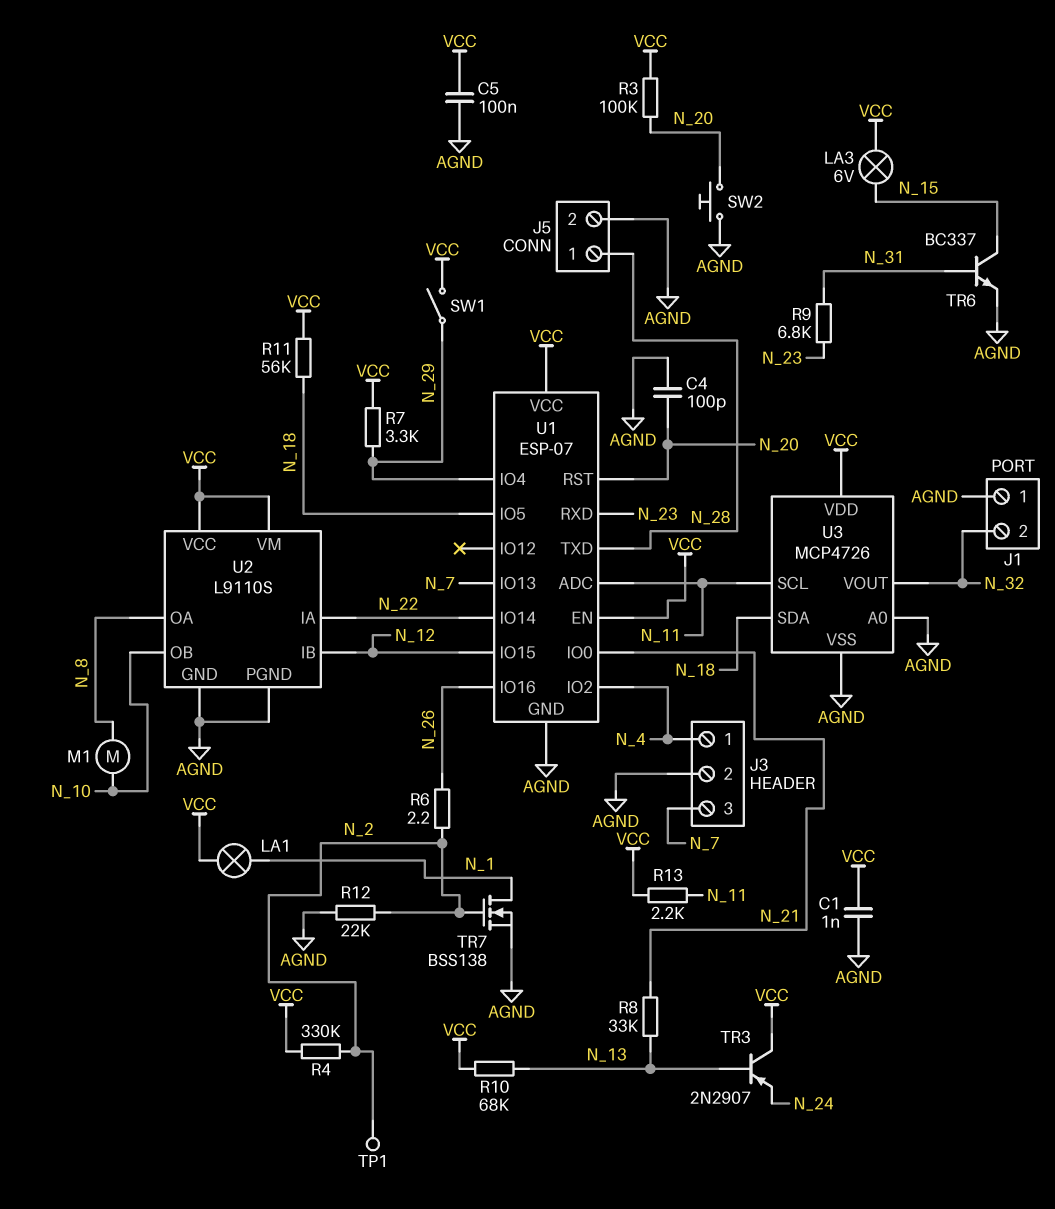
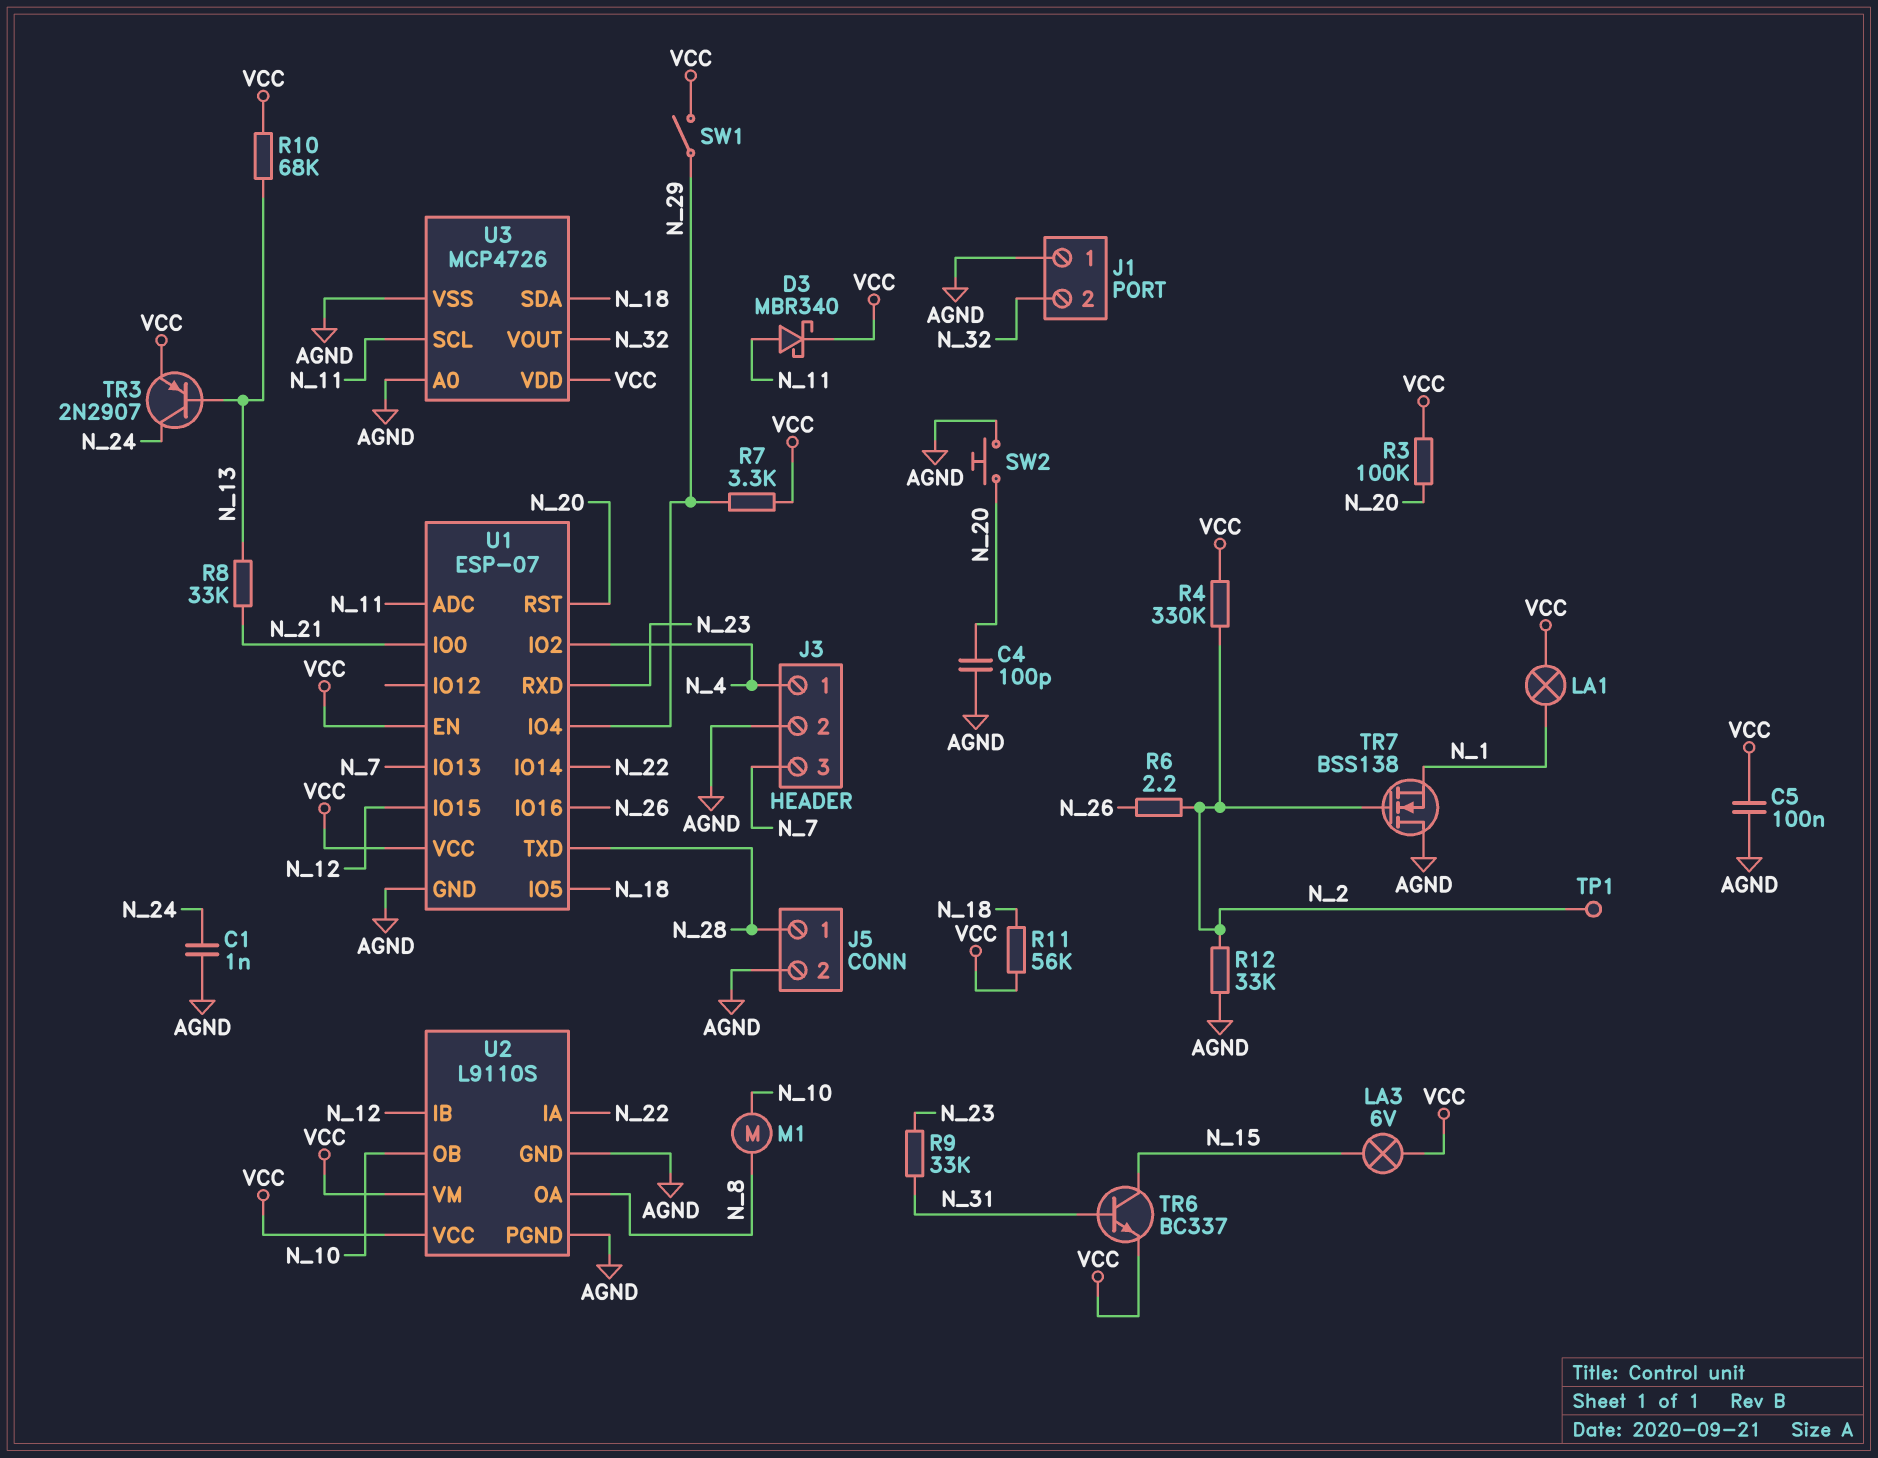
C1: 1nF (AGND, VCC) -> 1nF (AGND, N_24)
D3: none -> schottky MBR340 (A N_11, K VCC)
R9: 6.8k (N_23, N_31) -> 33k (N_23, N_31)
R12: 22k (AGND, N_2) -> 33k (AGND, N_2)
R13: 2.2k (N_11, VCC) -> none
TR3: PNP 2N2907 (B N_13, C VCC, E N_24) -> PNP 2N2907 (B N_13, C N_24, E VCC)
TR6: NPN BC337 (B N_31, C N_15, E AGND) -> NPN BC337 (B N_31, C N_15, E VCC)
TR7: NMOS BSS138 (G N_2, D N_1, S AGND) -> NMOS BSS138 (G N_2, D AGND, S N_1)

